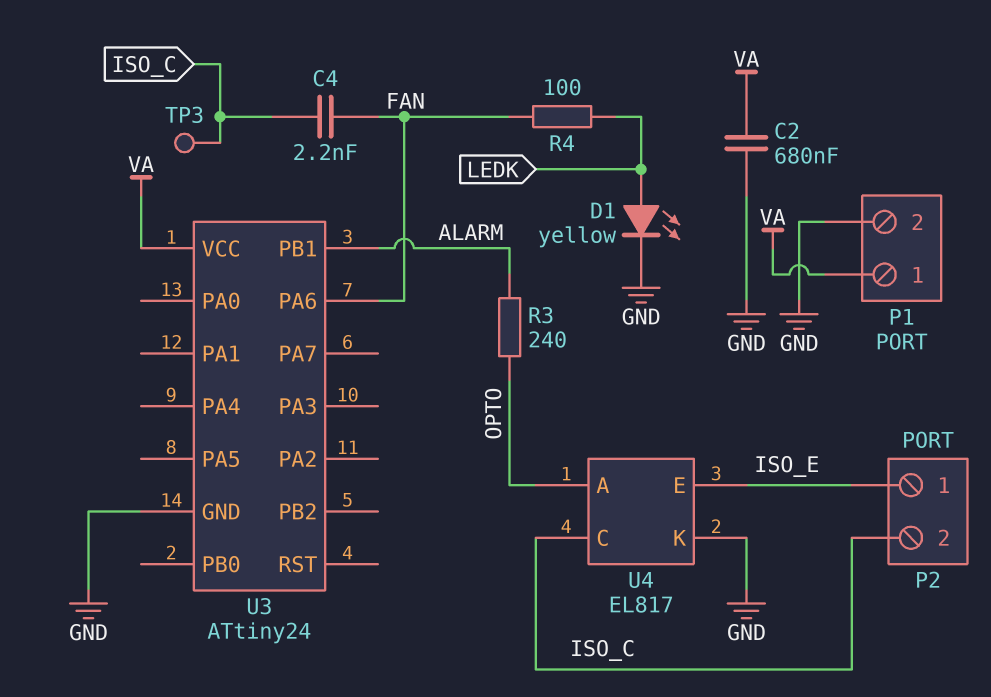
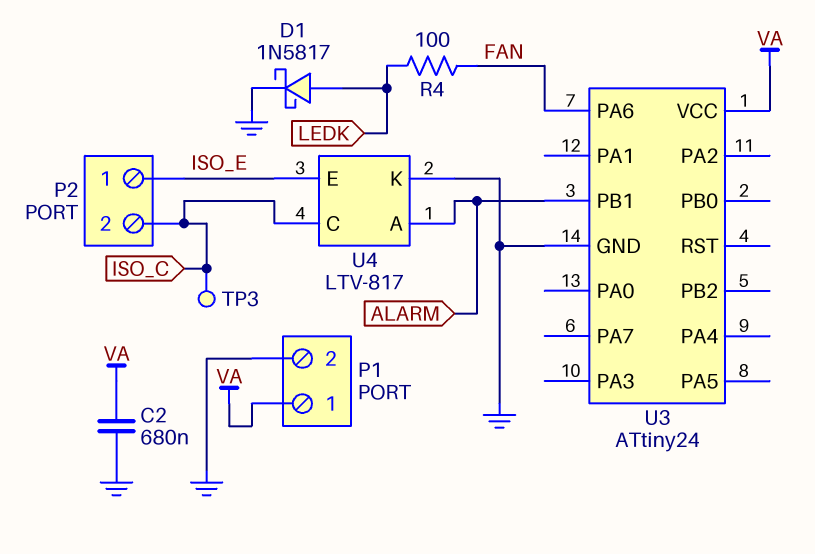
C4: 2.2nF (FAN, ISO_C) -> none
D1: LED yellow (A LEDK, K GND) -> schottky 1N5817 (A LEDK, K GND)
R3: 240 (ALARM, OPTO) -> none
U4: EL817 -> LTV-817
U4 pin A: OPTO -> ALARM

